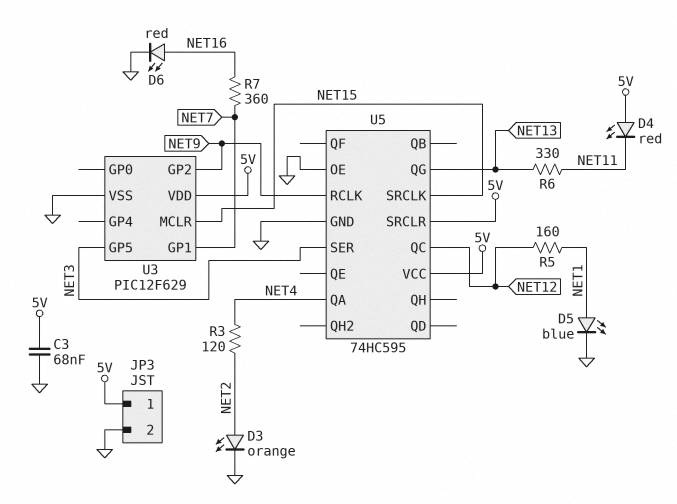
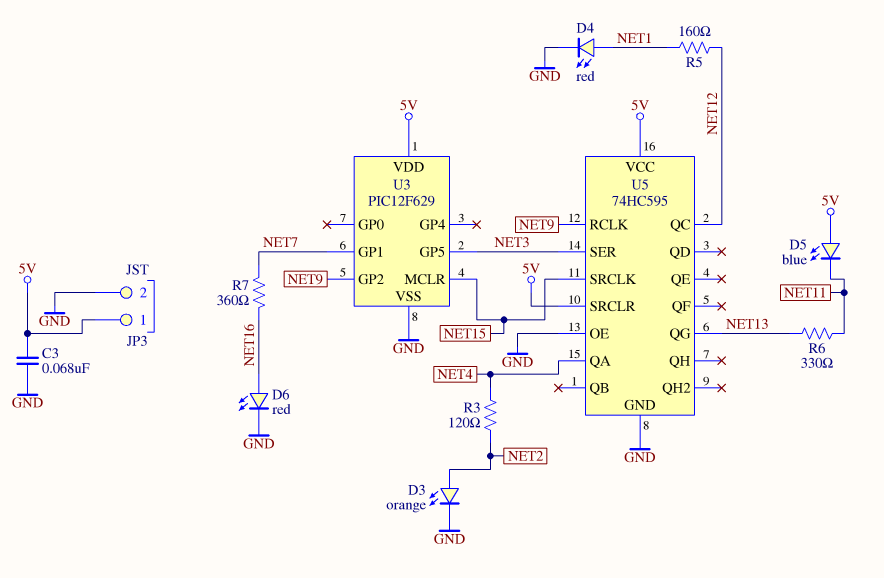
D4: LED red (A 5V, K NET11) -> LED red (A NET1, K GND)
D5: LED blue (A NET1, K GND) -> LED blue (A 5V, K NET11)

